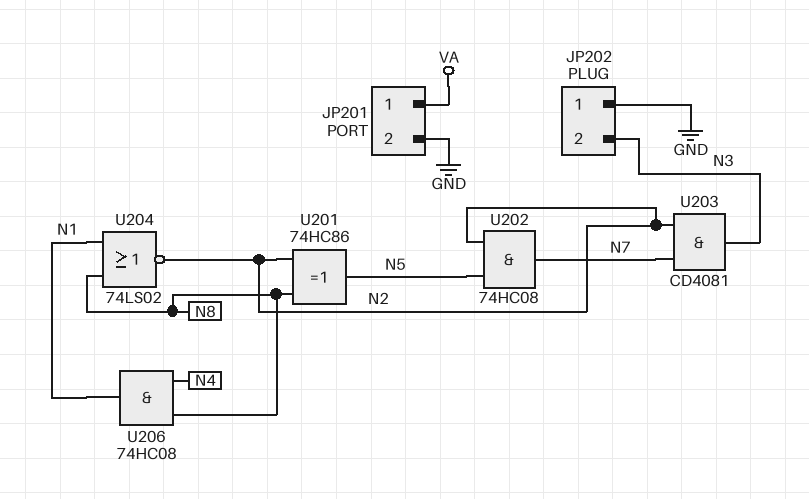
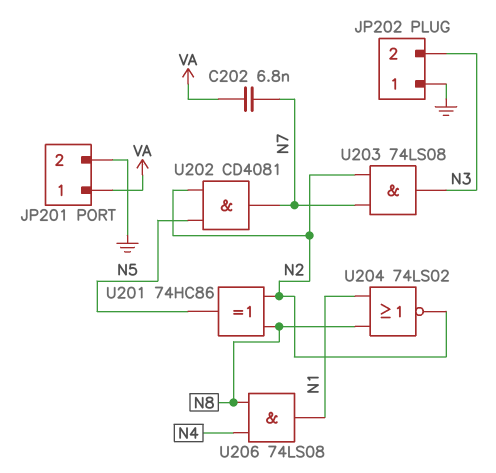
C202: none -> 6.8nF (N7, VA)
U202: AND 74HC08 (in N2, in N5, out N7) -> AND CD4081 (in N2, in N5, out N7)
U203: AND CD4081 (in N2, in N7, out N3) -> AND 74LS08 (in N2, in N7, out N3)
U206: AND 74HC08 (in N4, in N8, out N1) -> AND 74LS08 (in N4, in N8, out N1)

